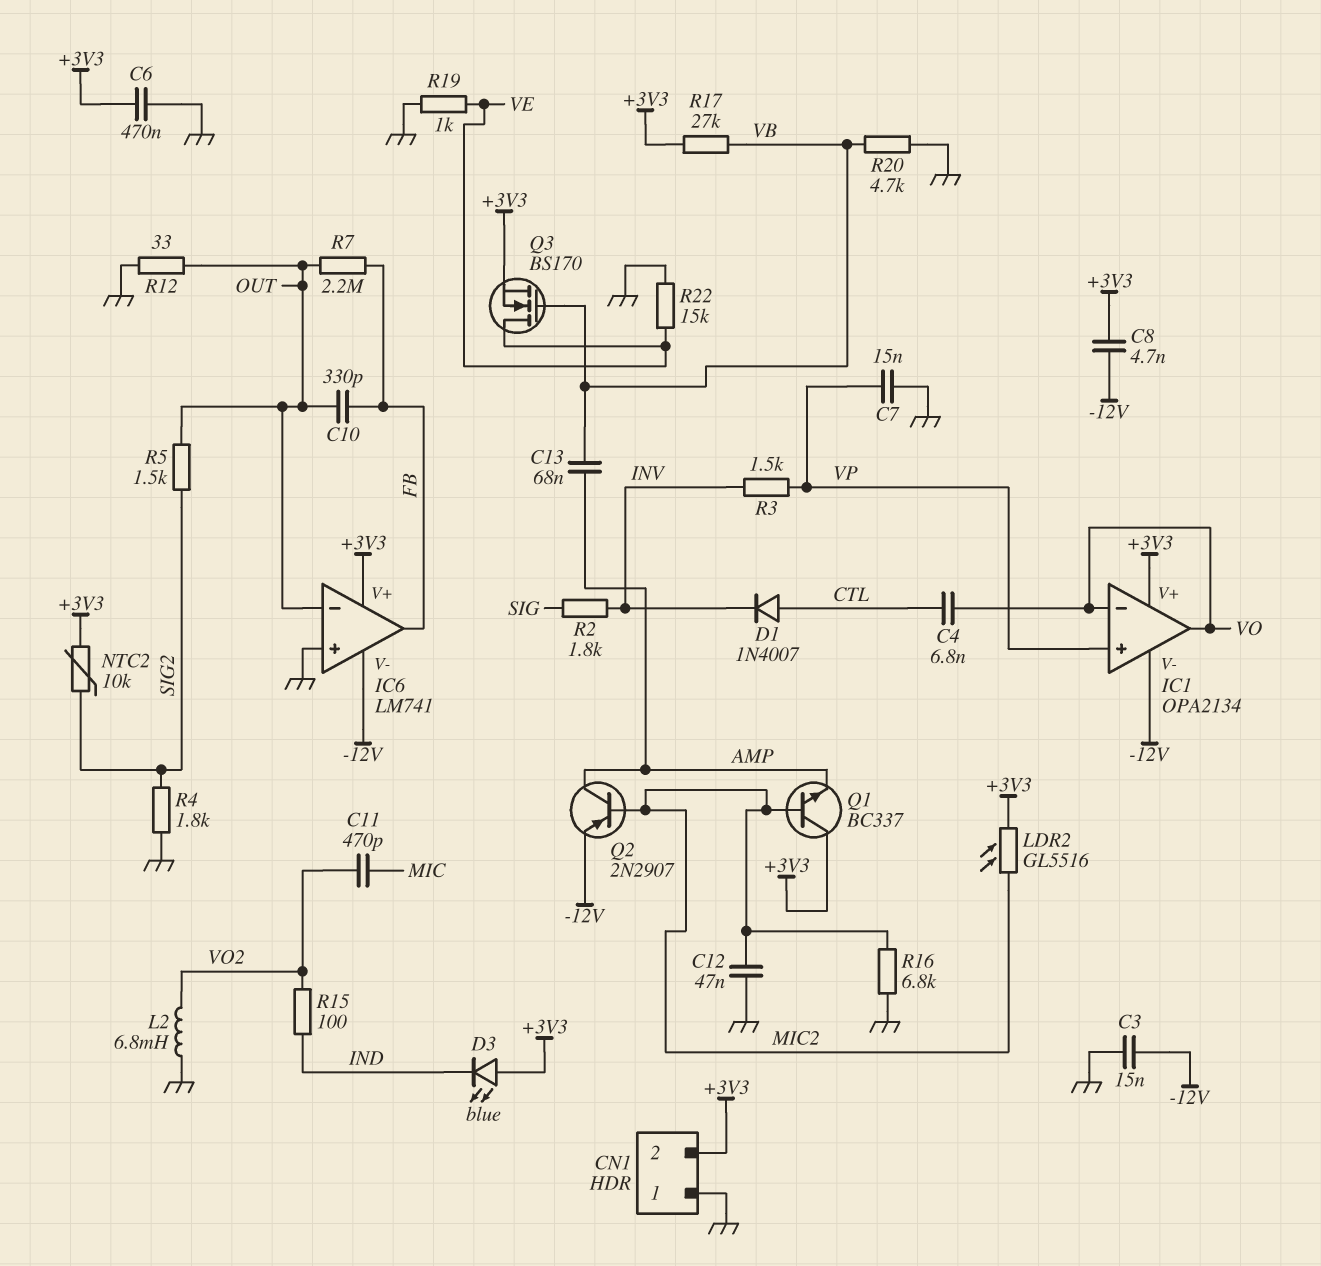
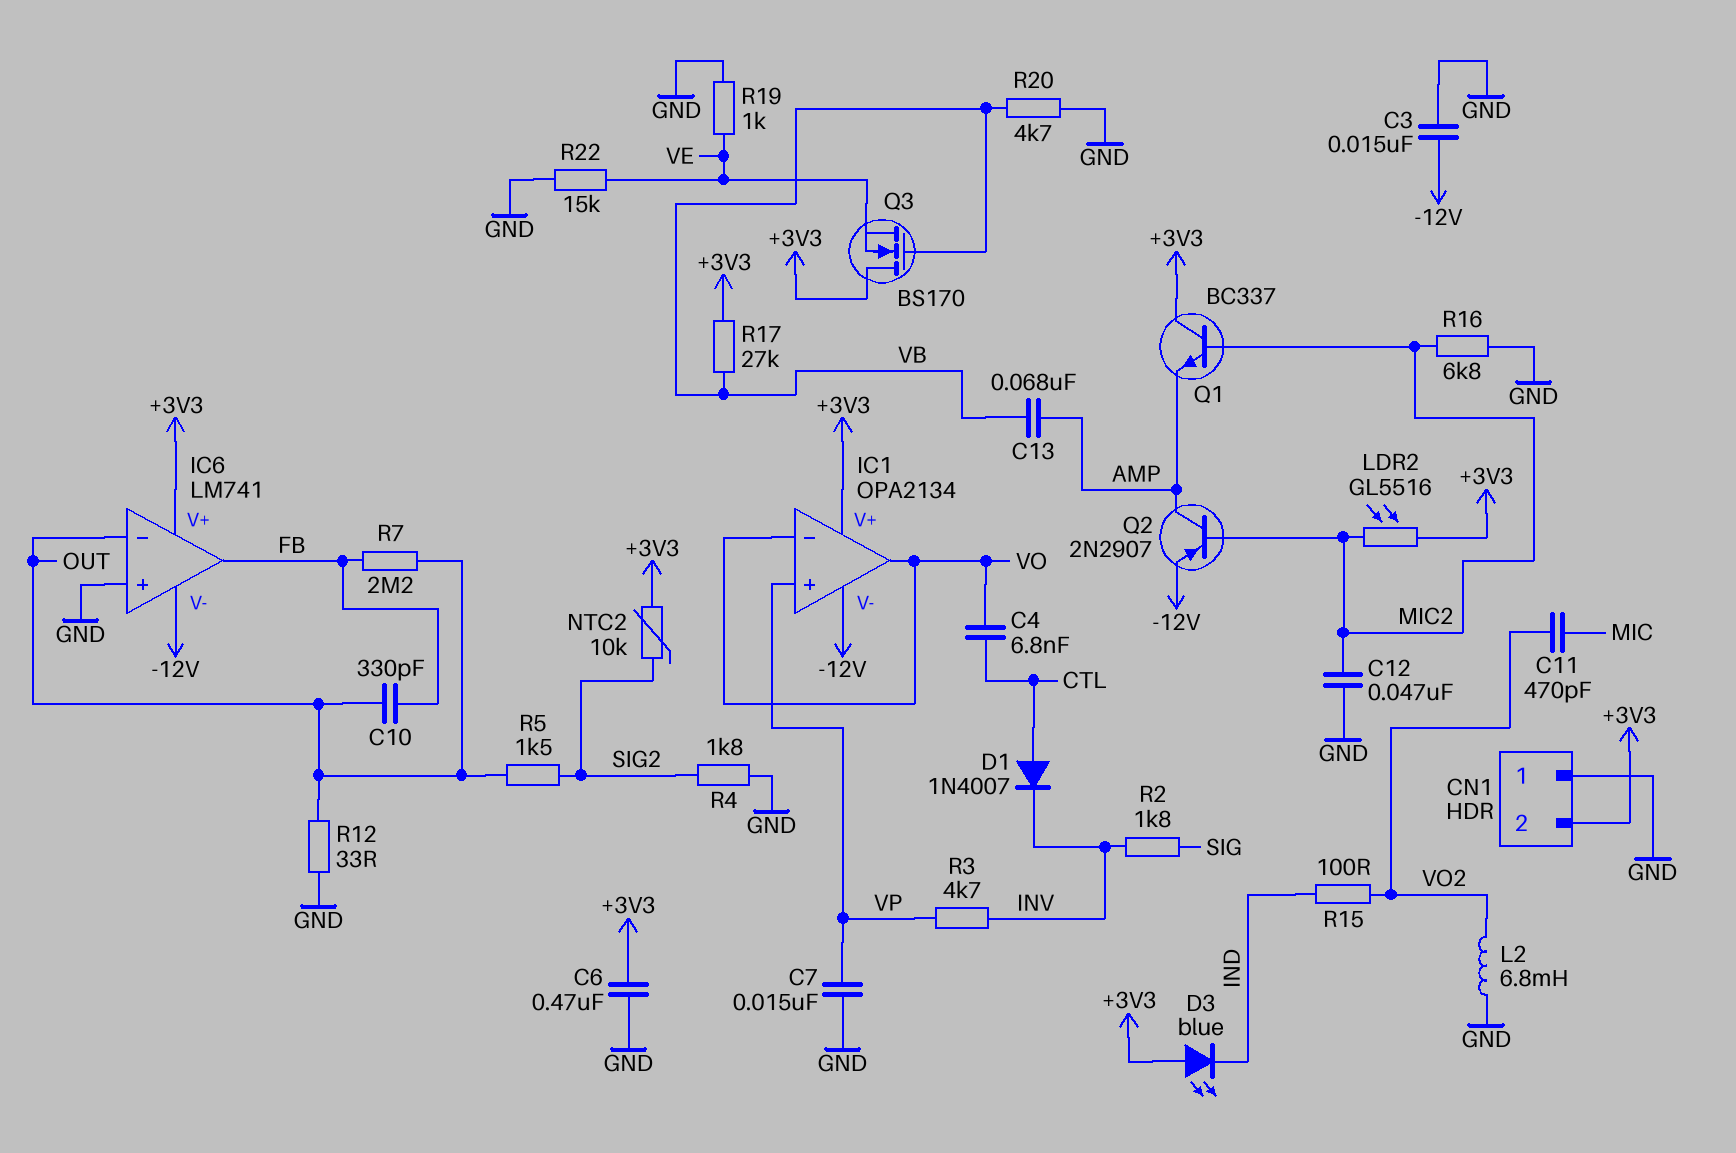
C8: 4.7nF (+3V3, -12V) -> none
Q3: NMOS BS170 (G VB, D VE, S +3V3) -> NMOS BS170 (G VB, D +3V3, S VE)
R3: 1.5k (INV, VP) -> 4.7k (INV, VP)

